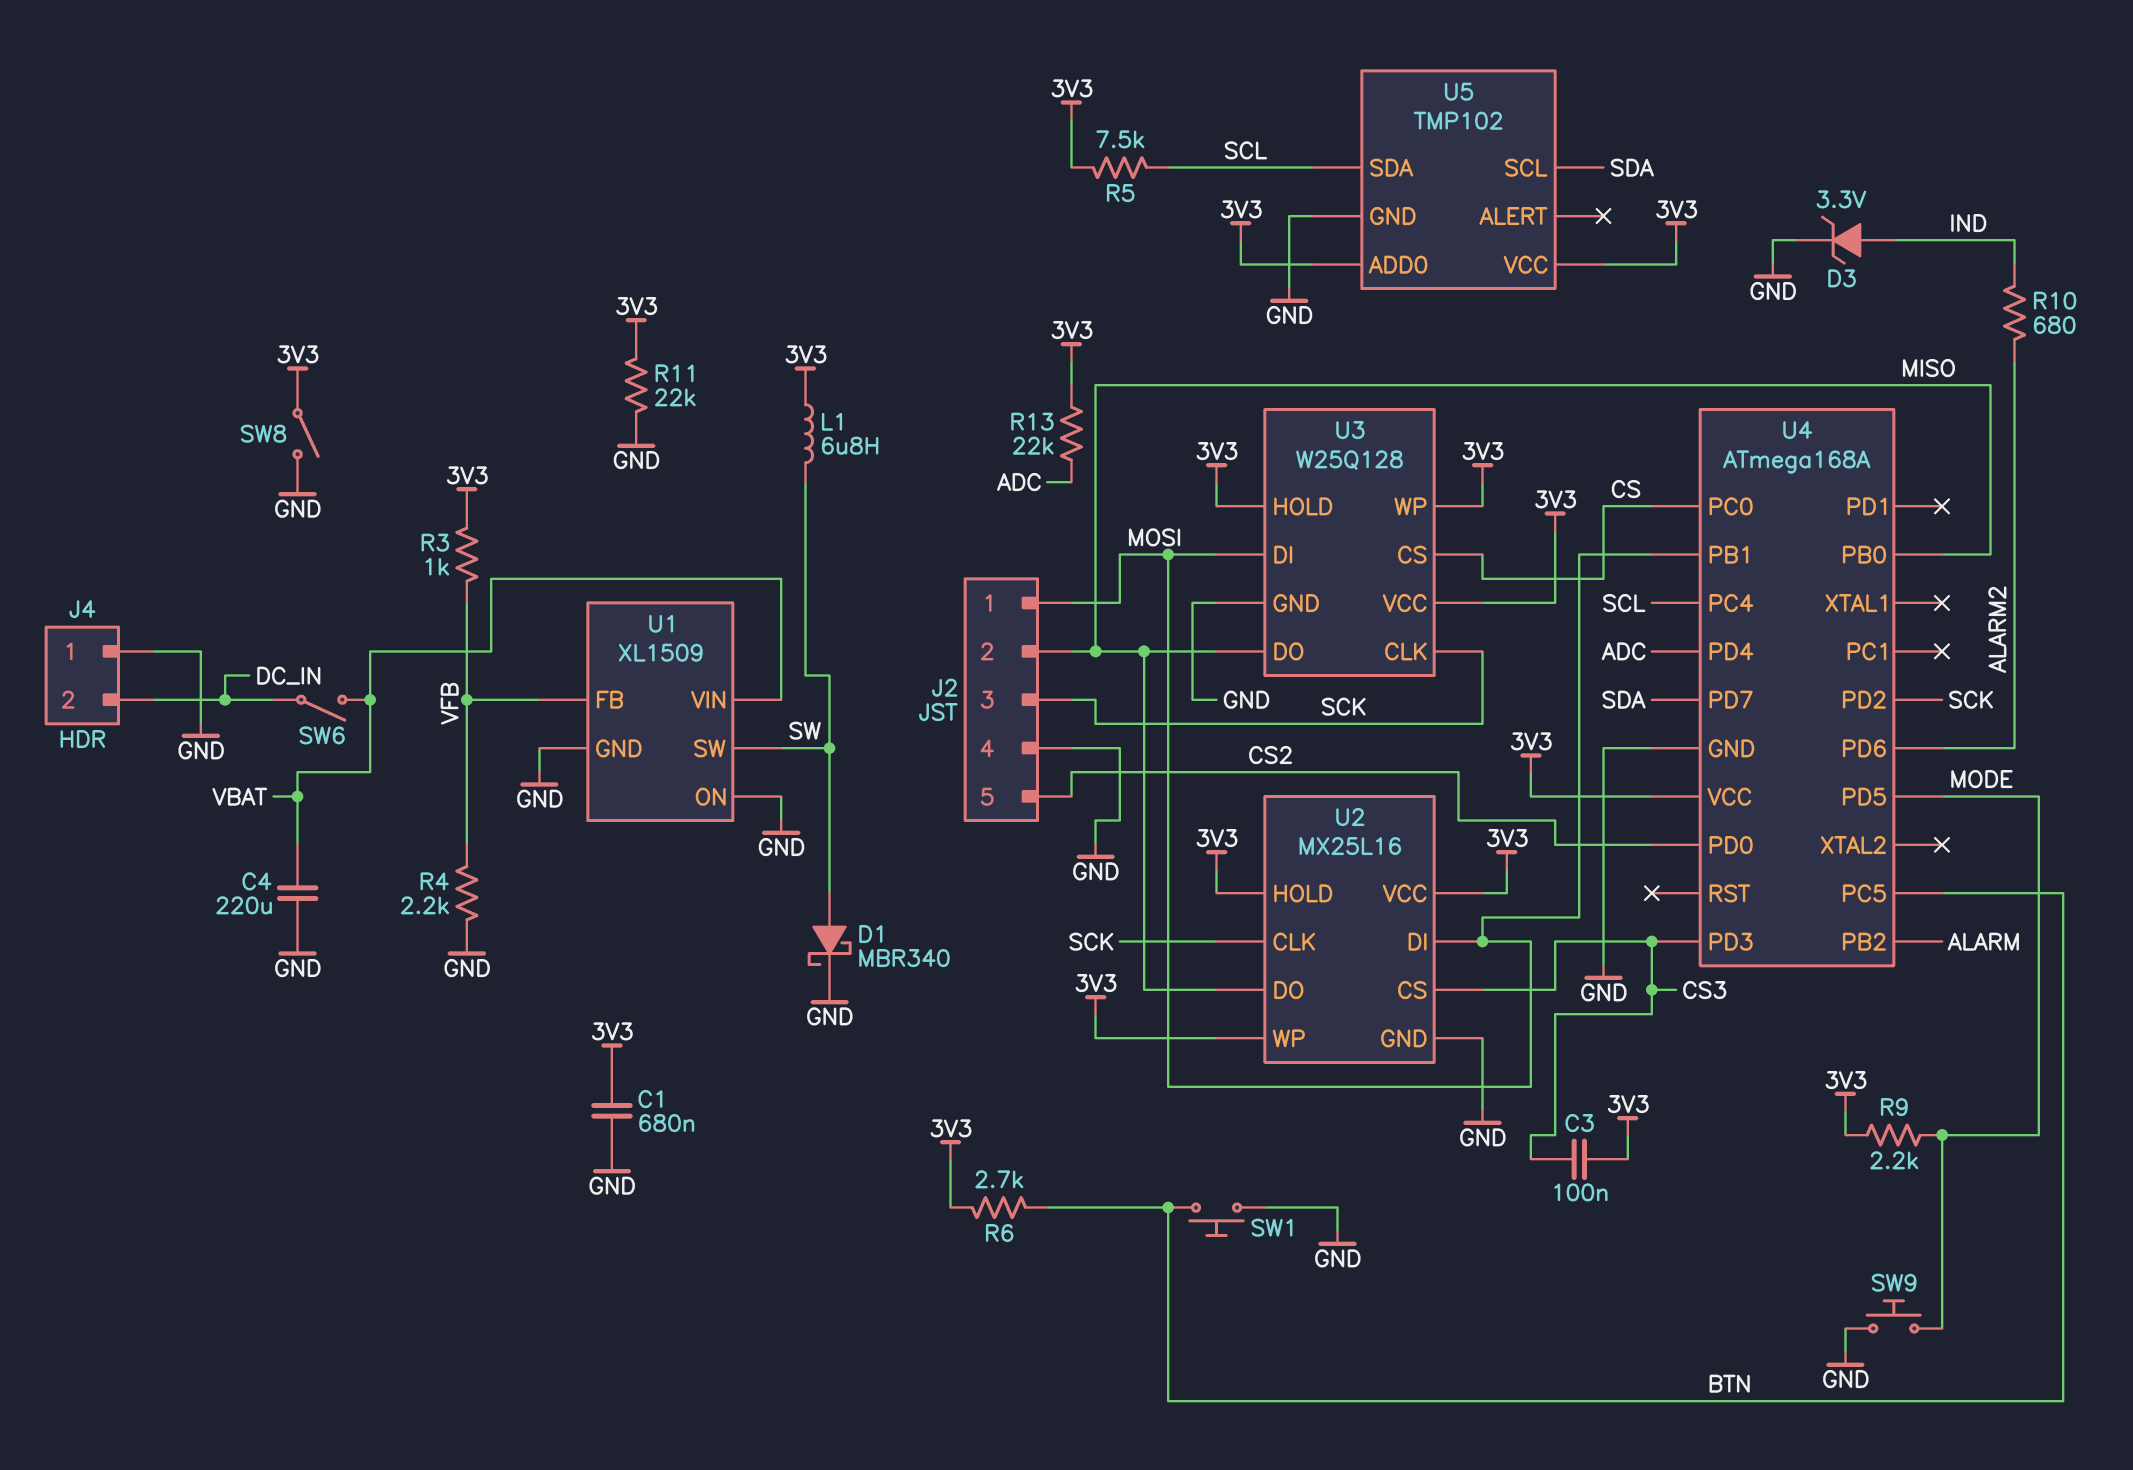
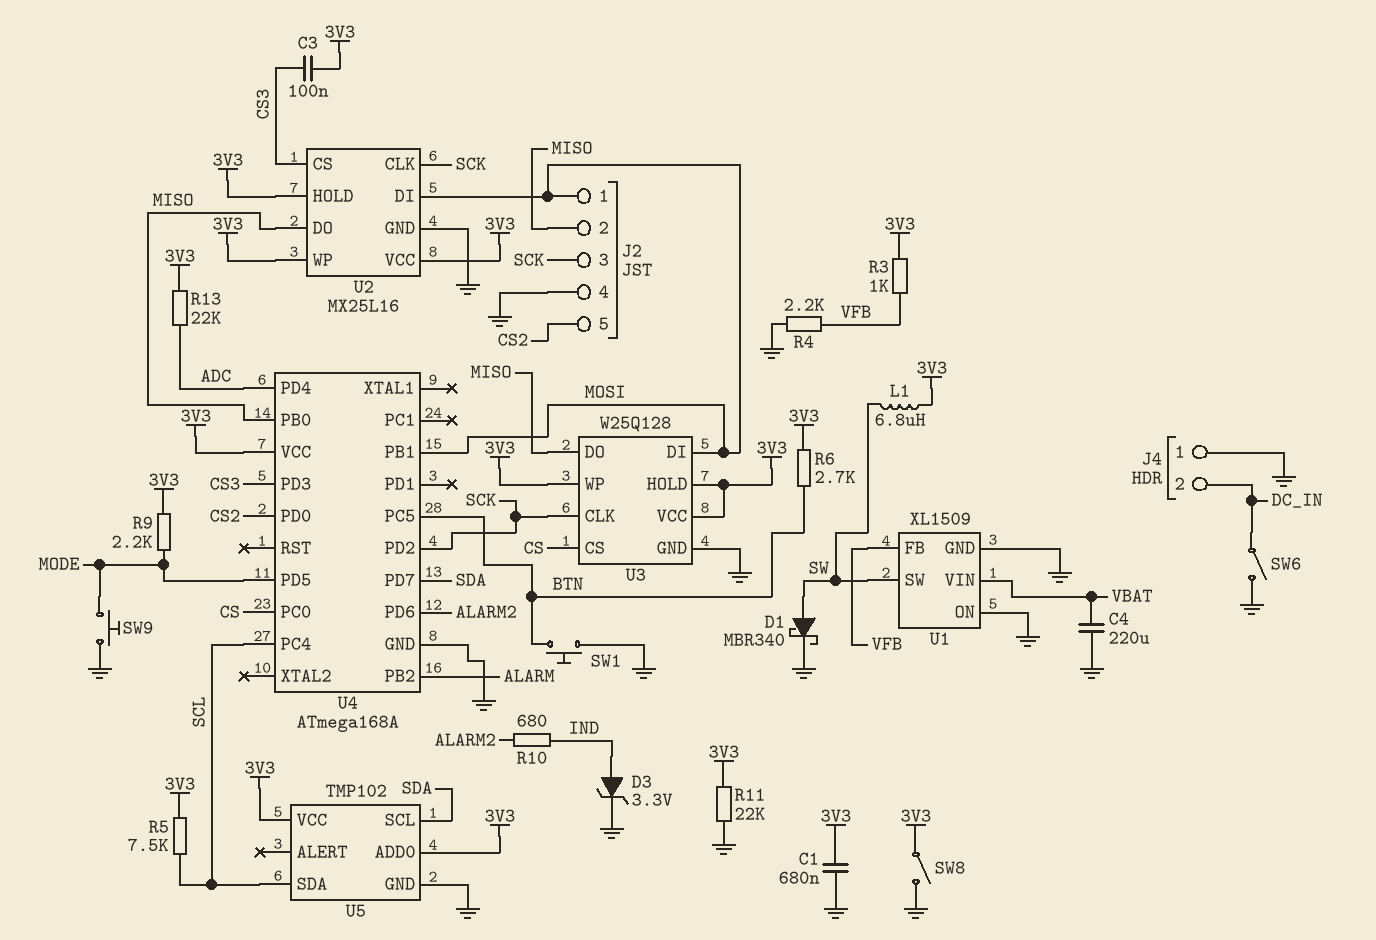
SW6: switch (DC_IN, VBAT) -> switch (DC_IN, GND)

